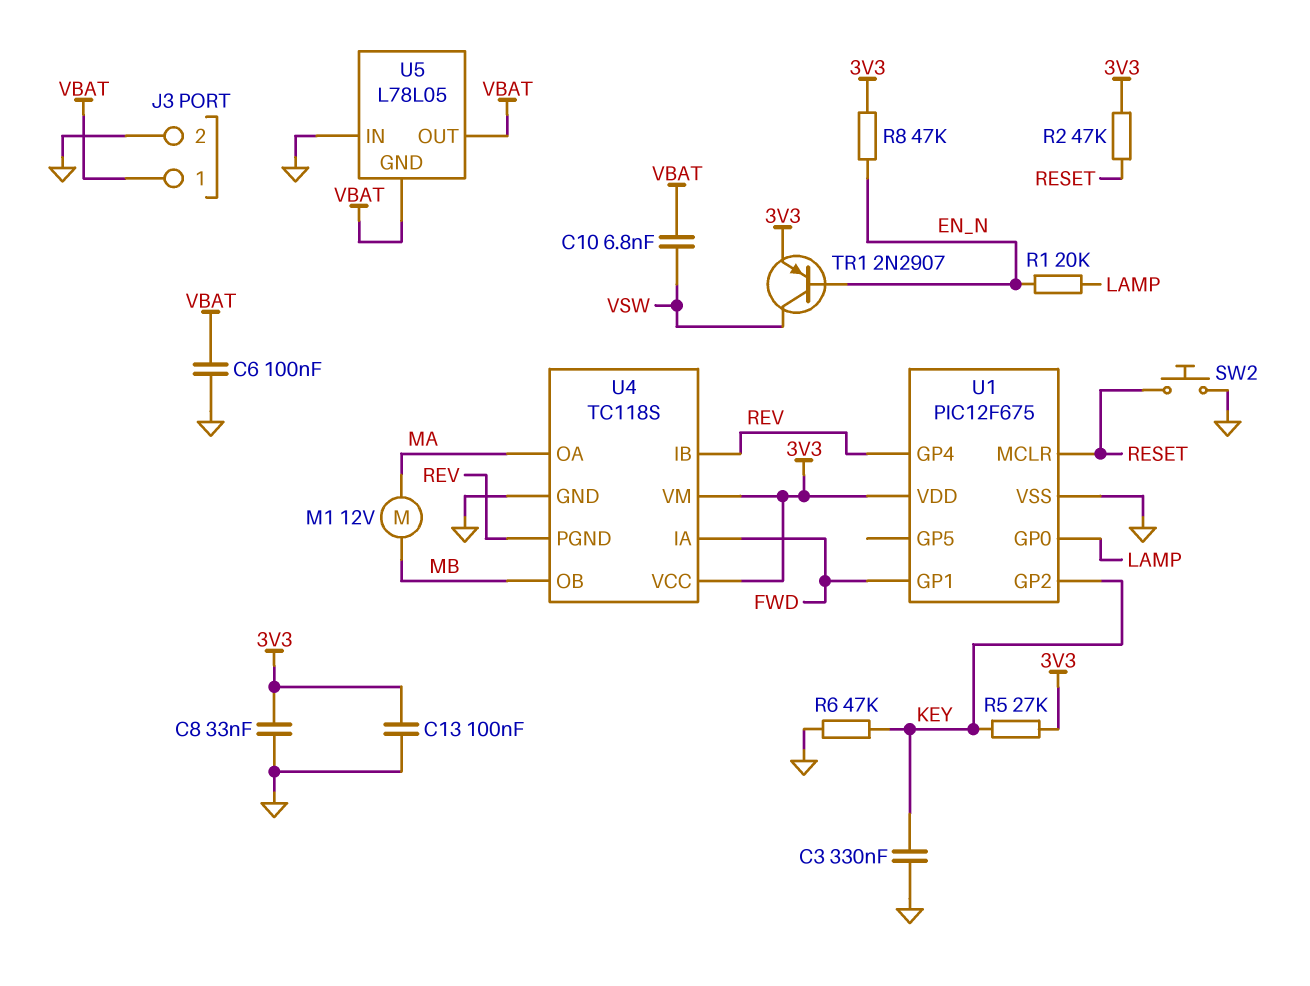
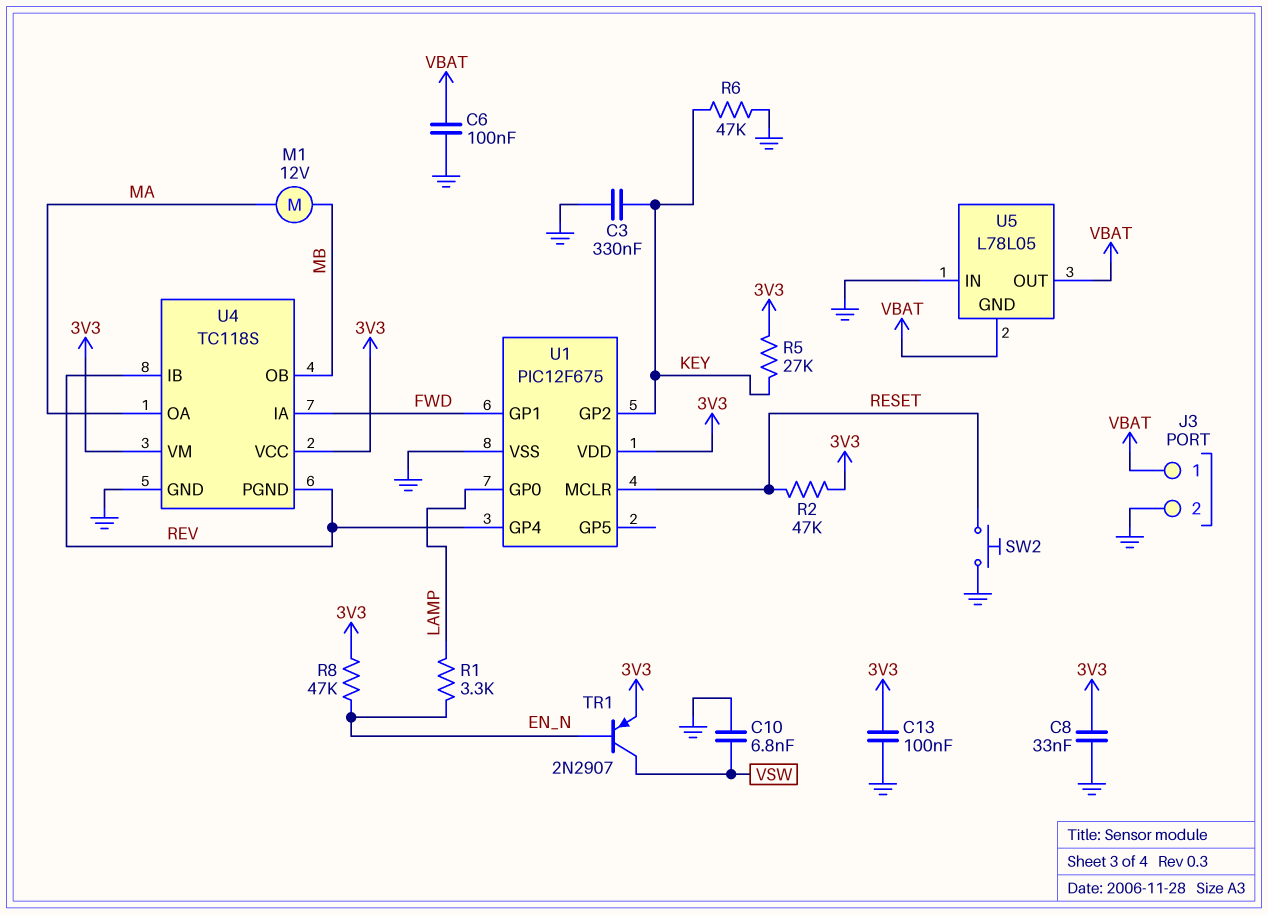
C10: 6.8nF (VBAT, VSW) -> 6.8nF (GND, VSW)
R1: 20k (EN_N, LAMP) -> 3.3k (EN_N, LAMP)

